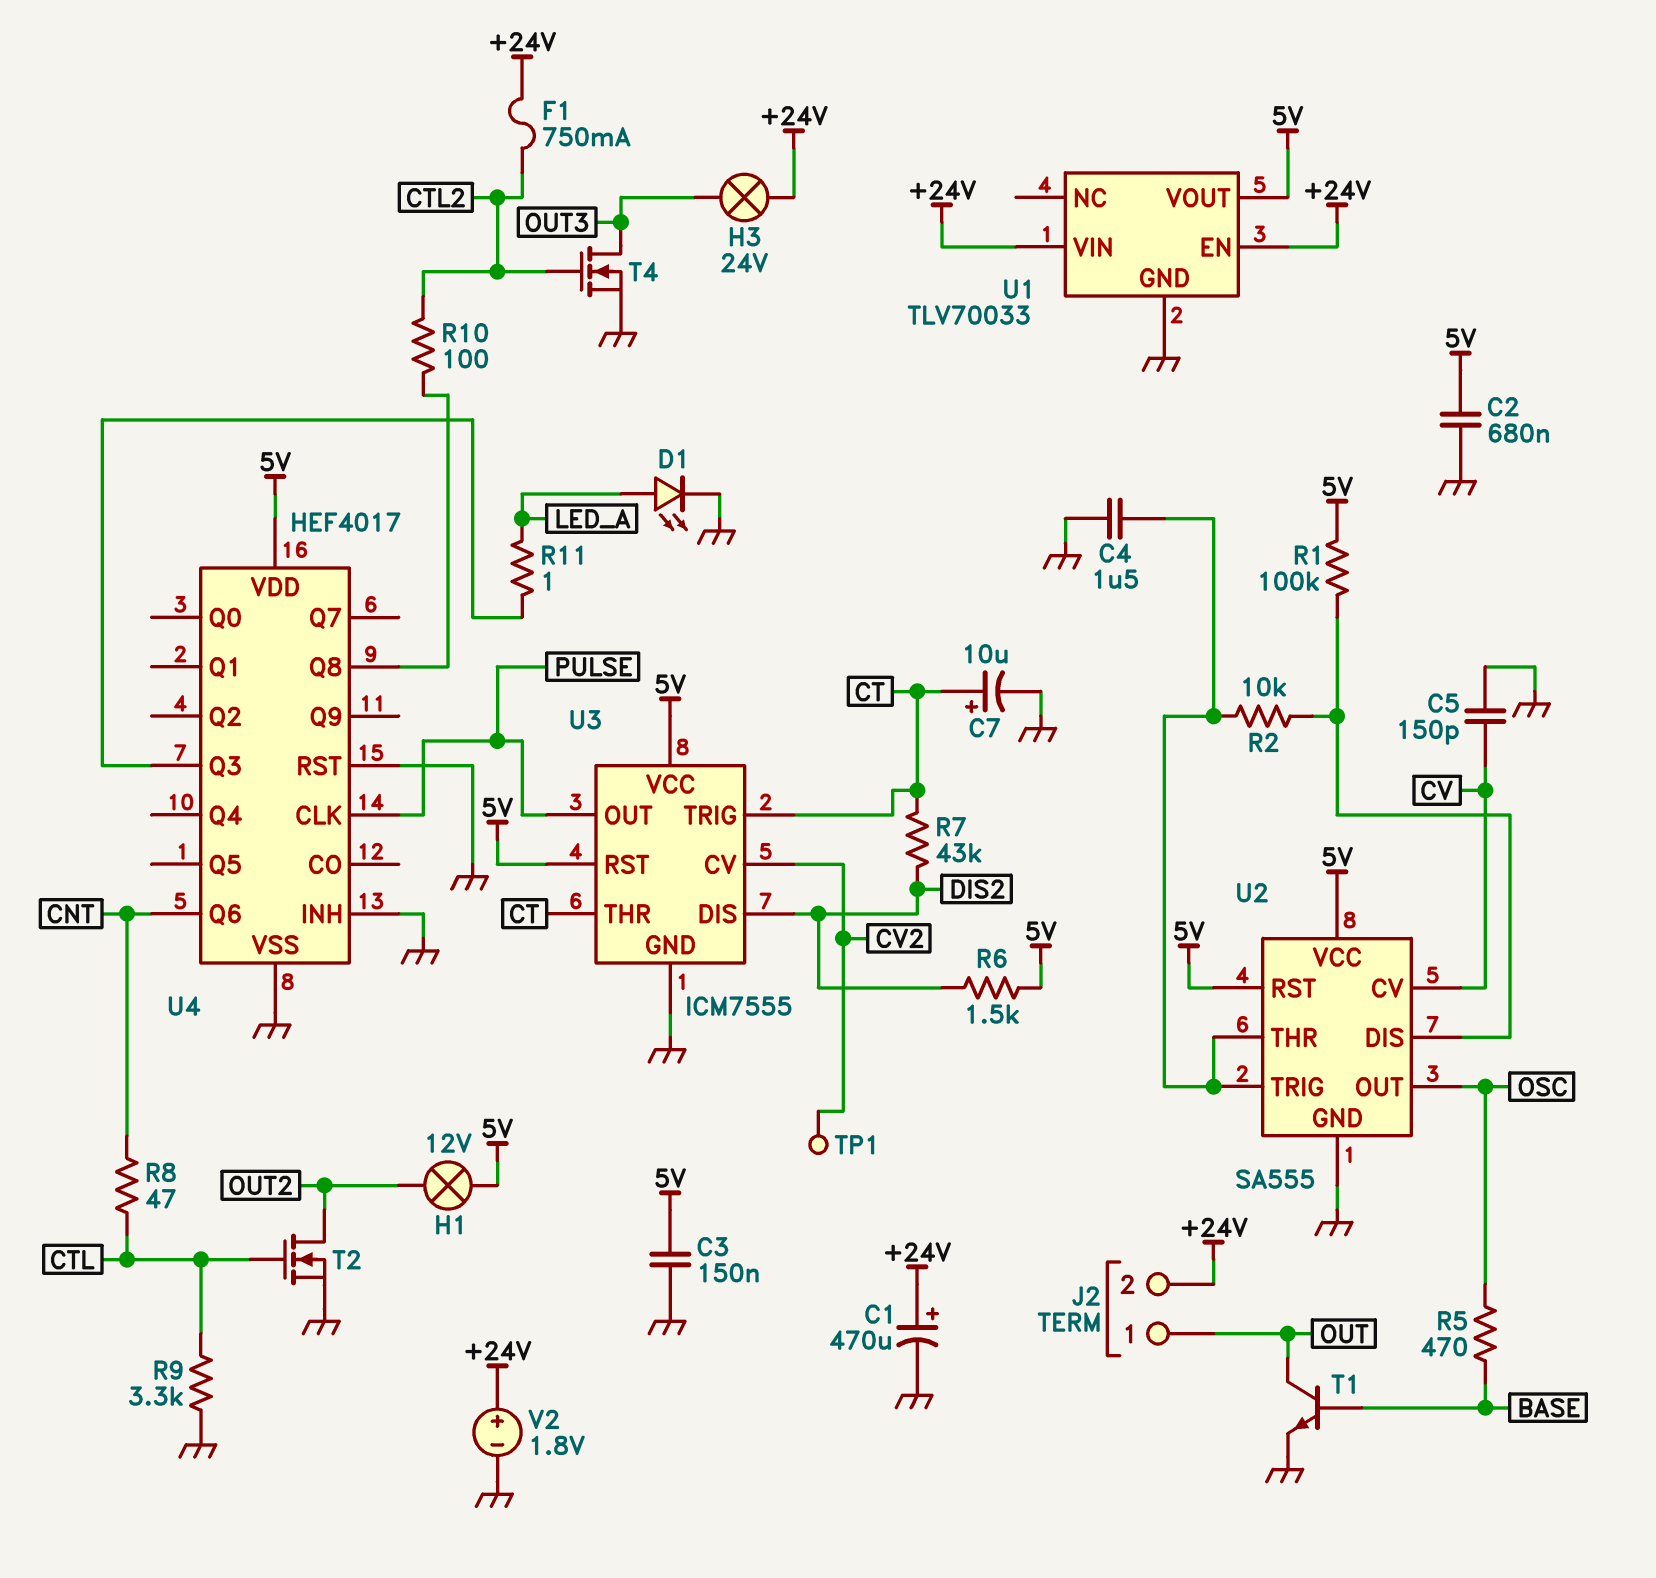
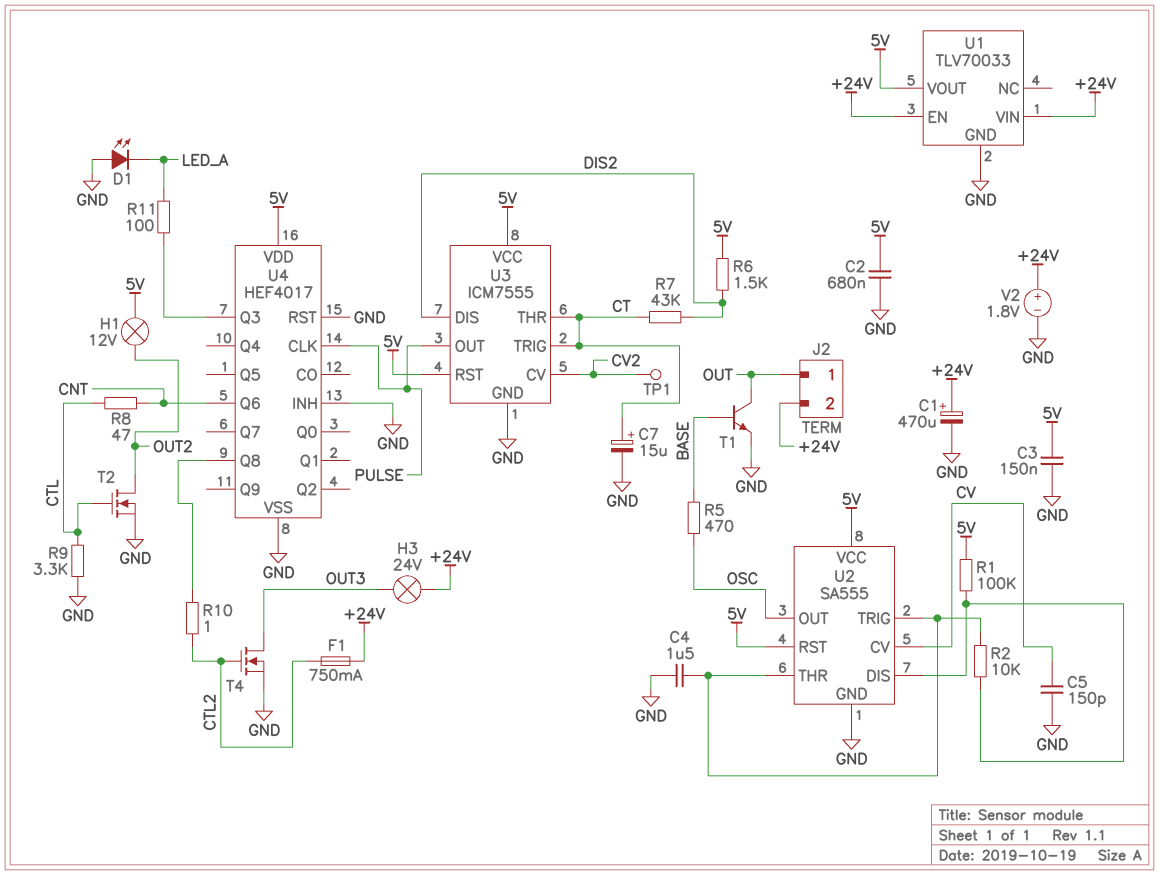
C7: 10uF (plus CT, minus GND) -> 15uF (plus CT, minus GND)
D1: LED (A LED_A, K GND) -> LED (A GND, K LED_A)
R10: 100 (CTL2, U4/Q8) -> 1 (CTL2, U4/Q8)
R11: 1 (LED_A, U4/Q3) -> 100 (LED_A, U4/Q3)

